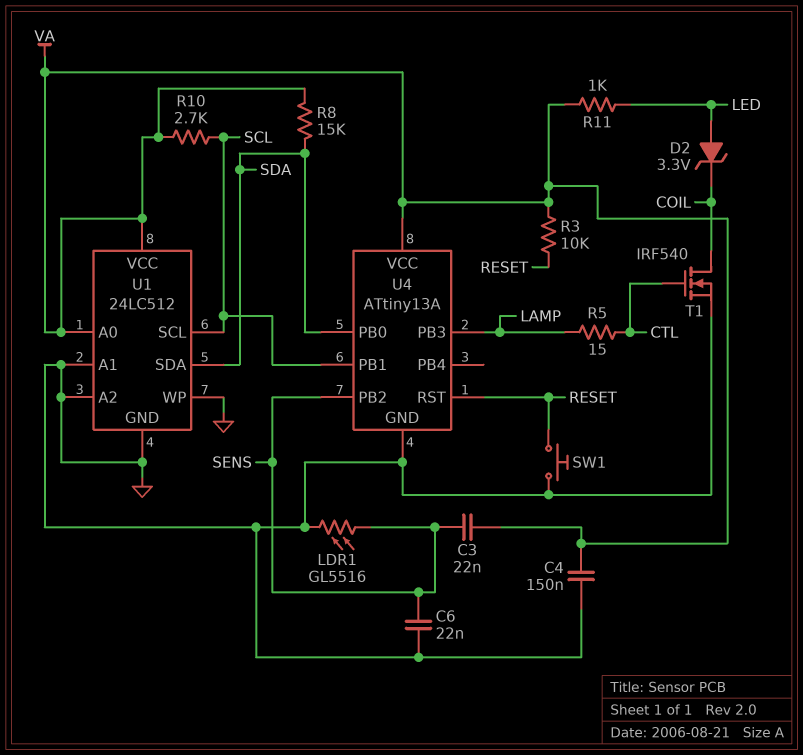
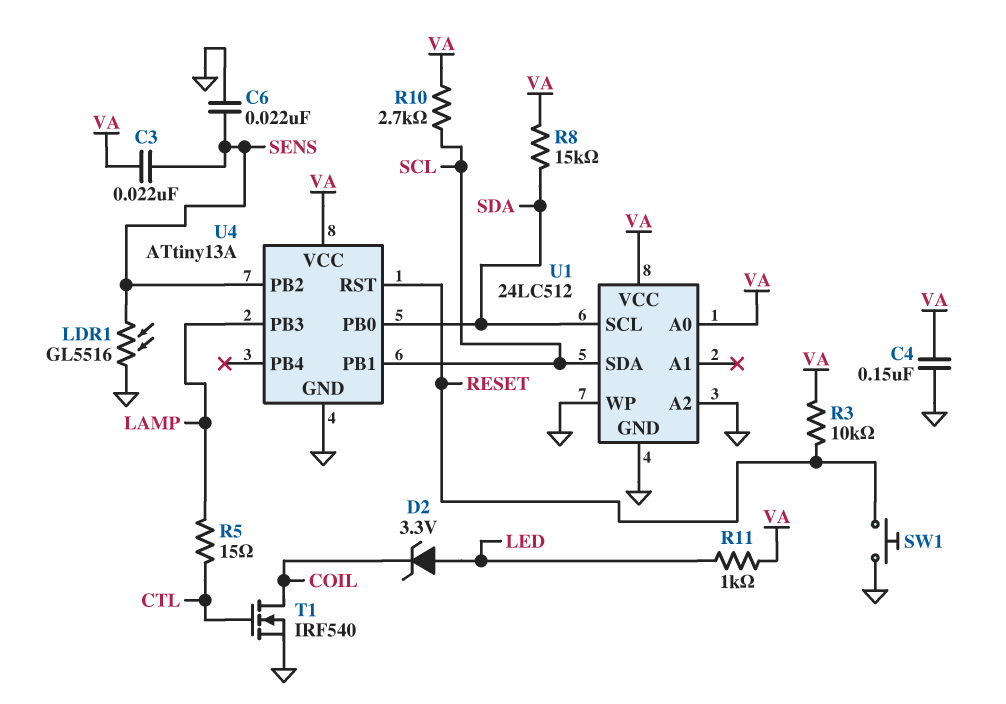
U1 pin A1: GND -> none
U1 pin SCL: SCL -> SDA
U1 pin SDA: SDA -> SCL

